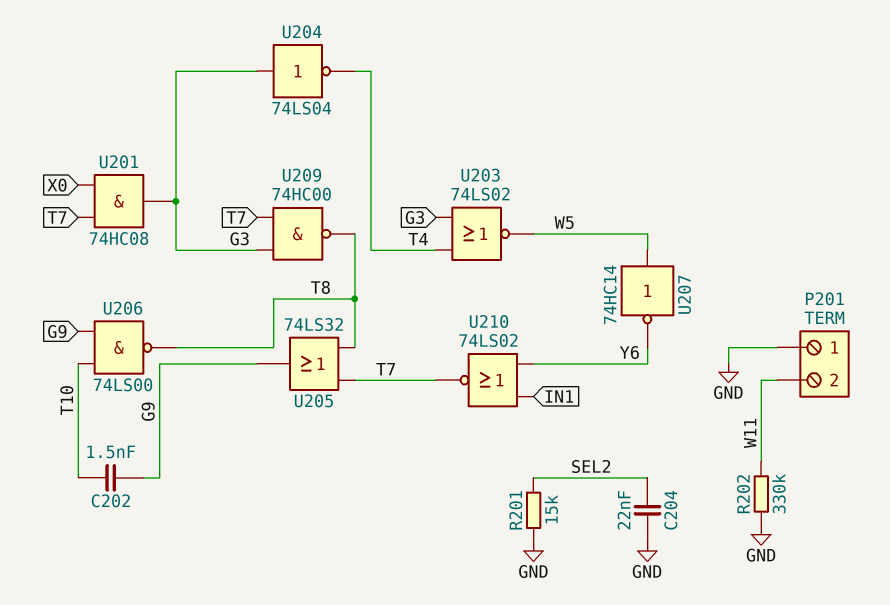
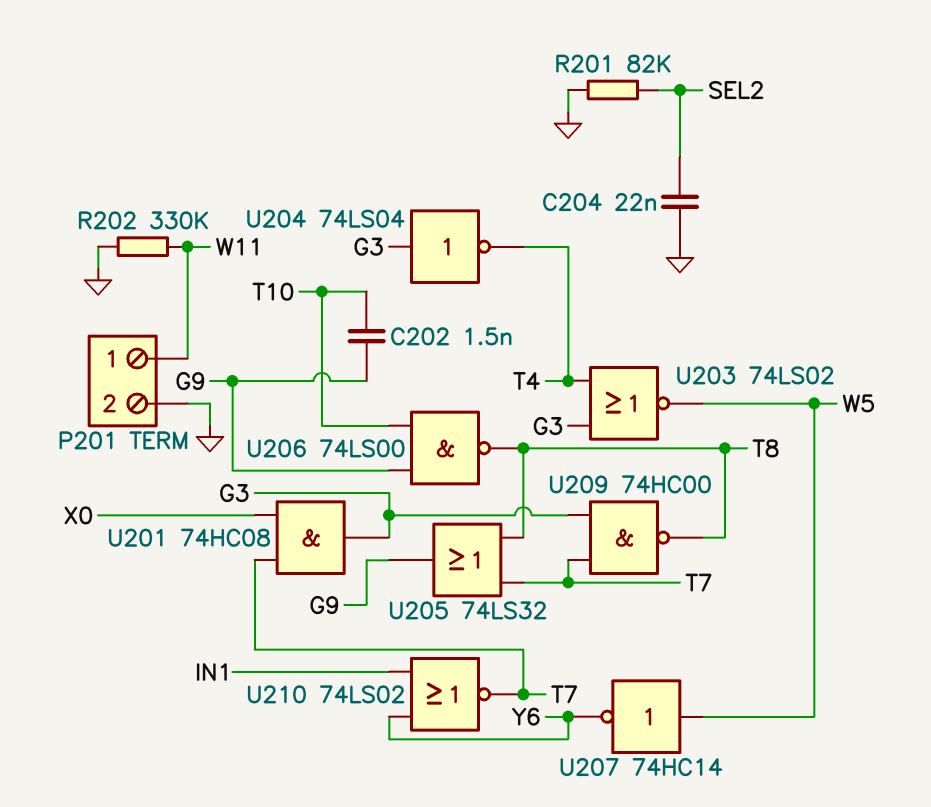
P201 pin 1: GND -> W11
P201 pin 2: W11 -> GND
R201: 15k (GND, SEL2) -> 82k (GND, SEL2)

